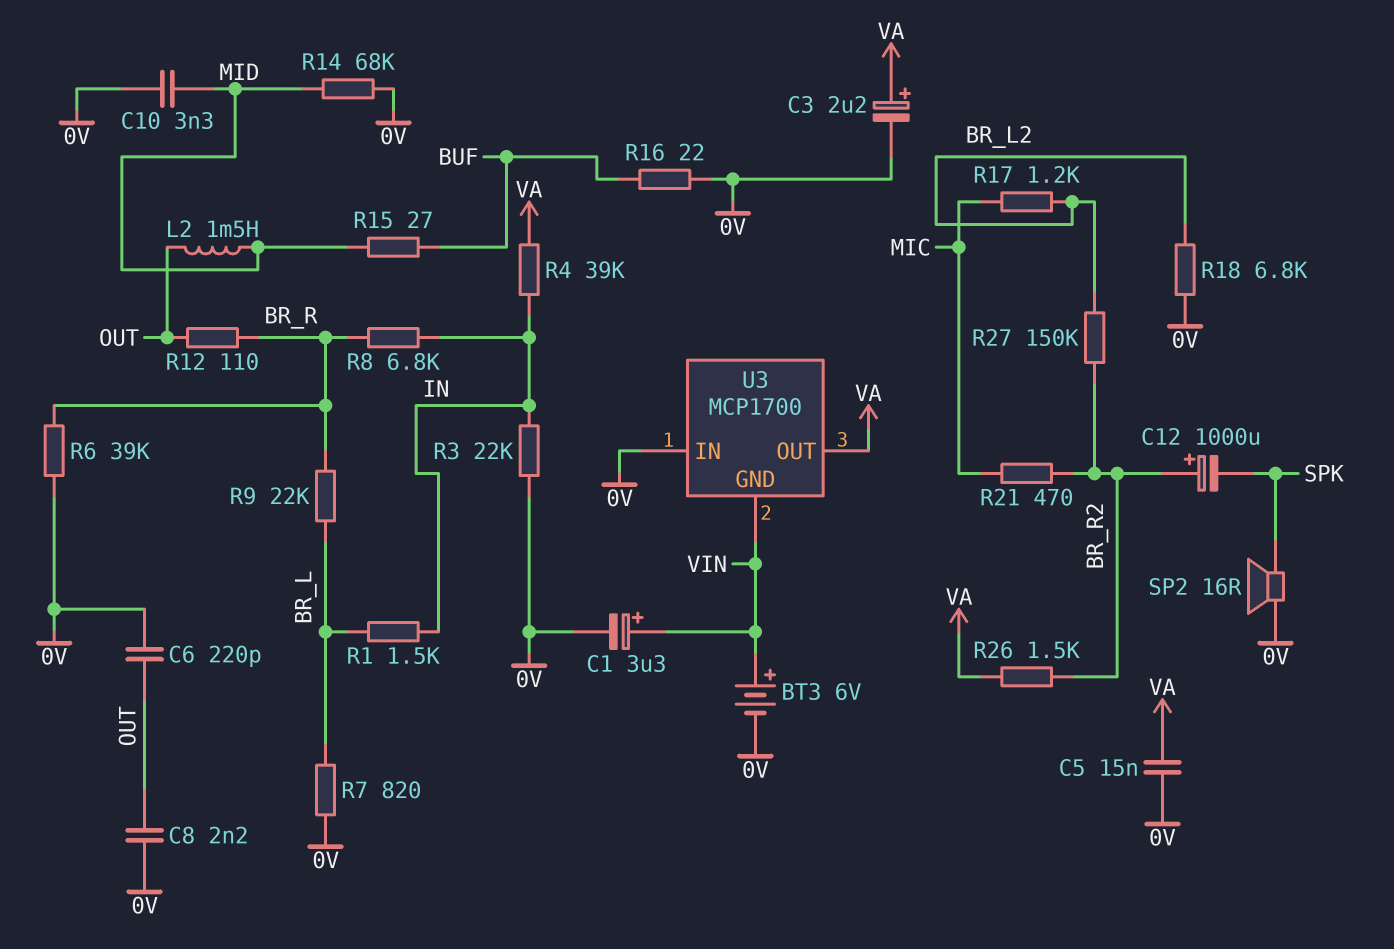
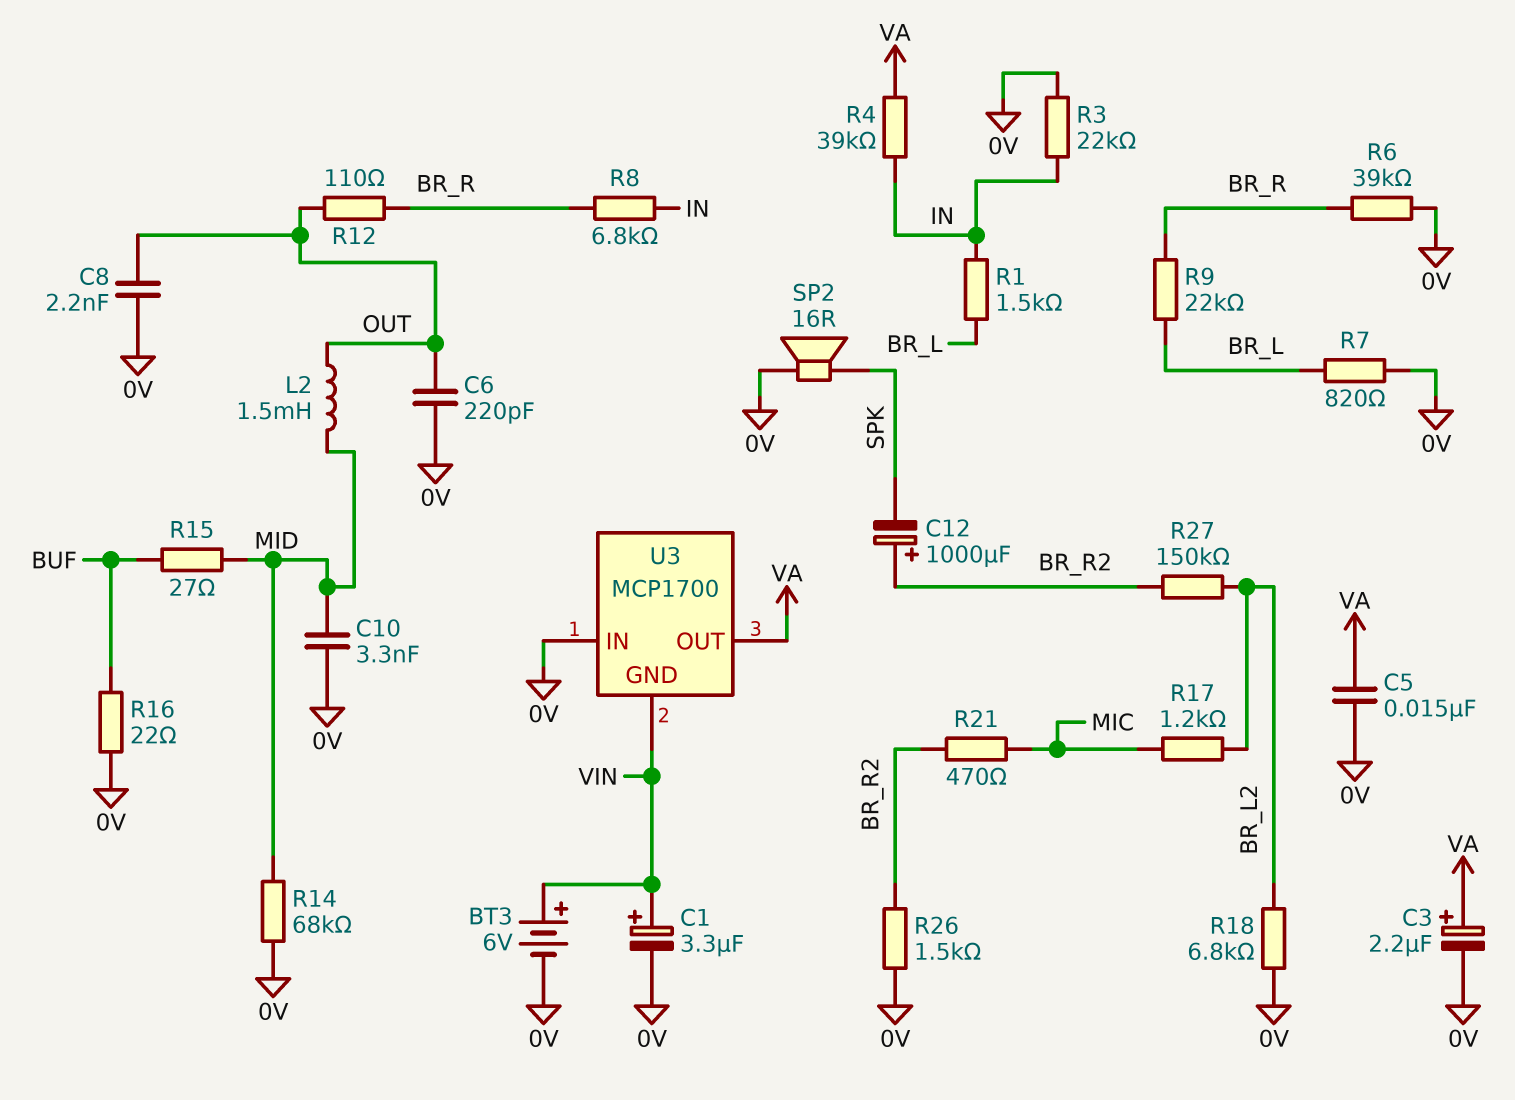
R26: 1.5k (BR_R2, VA) -> 1.5k (0V, BR_R2)

